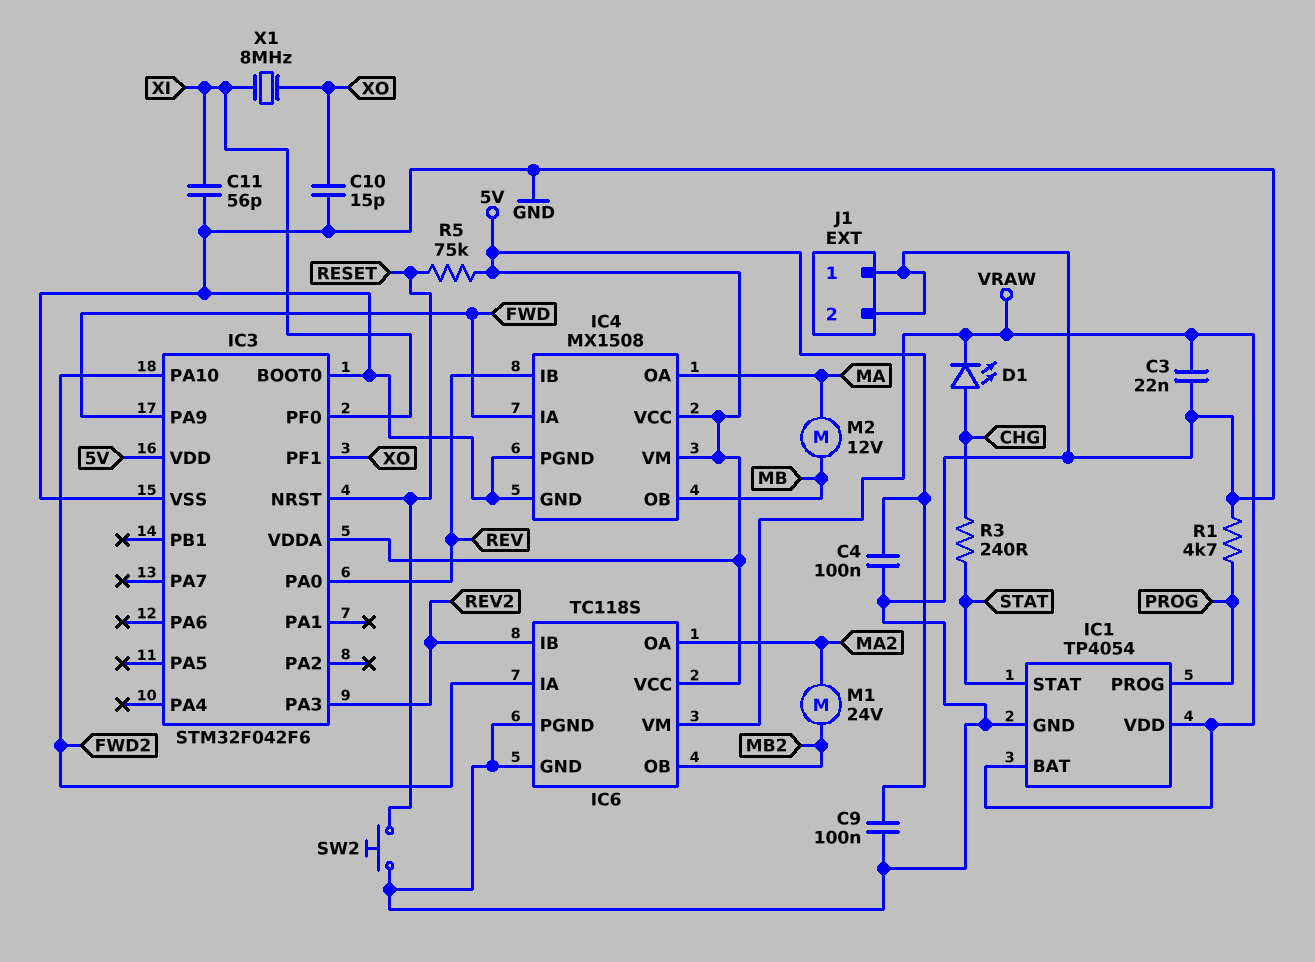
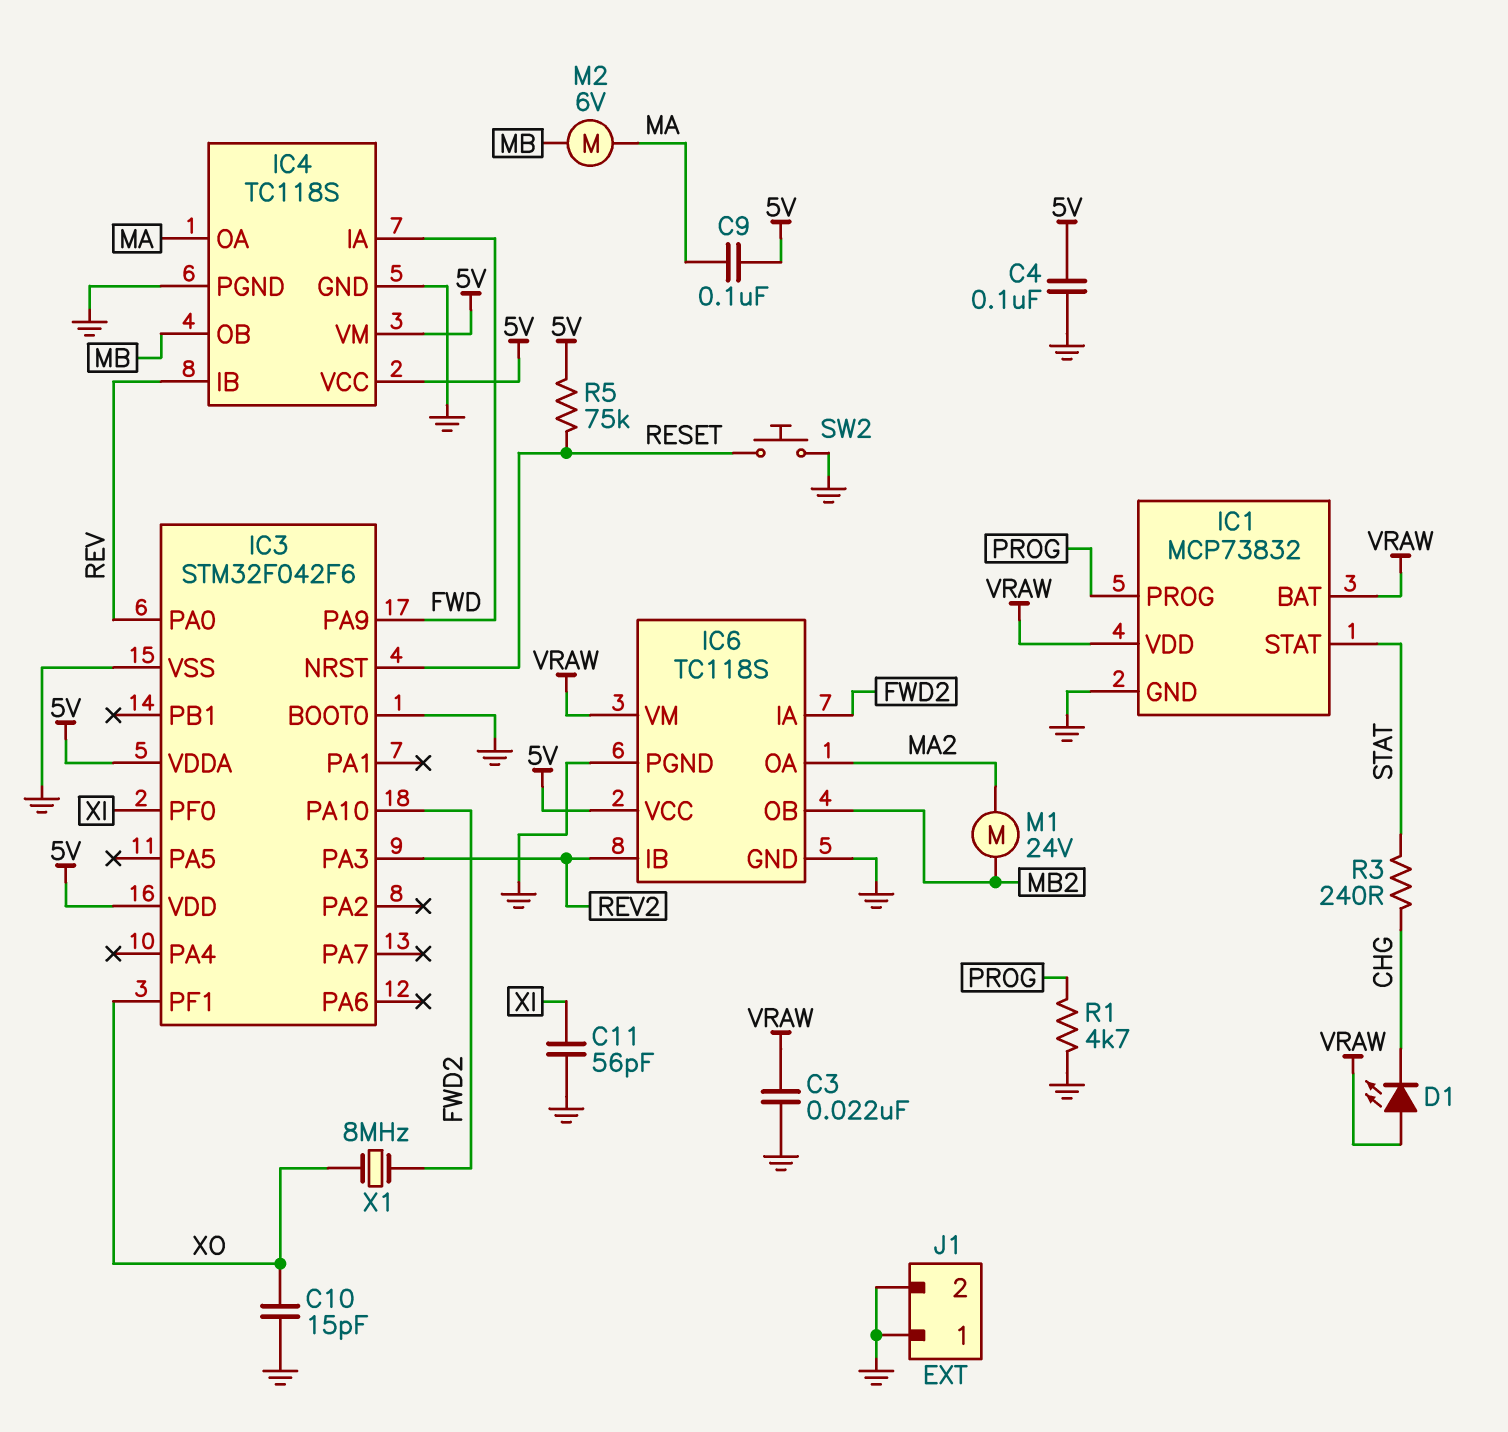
C9: 100nF (5V, GND) -> 100nF (5V, MA)
D1: LED (A CHG, K VRAW) -> LED (A VRAW, K CHG)
IC1: TP4054 -> MCP73832
IC4: MX1508 -> TC118S
M2: motor 12V (MA, MB) -> motor 6V (MA, MB)
X1: 8MHz (XI, XO) -> 8MHz (FWD2, XO)

